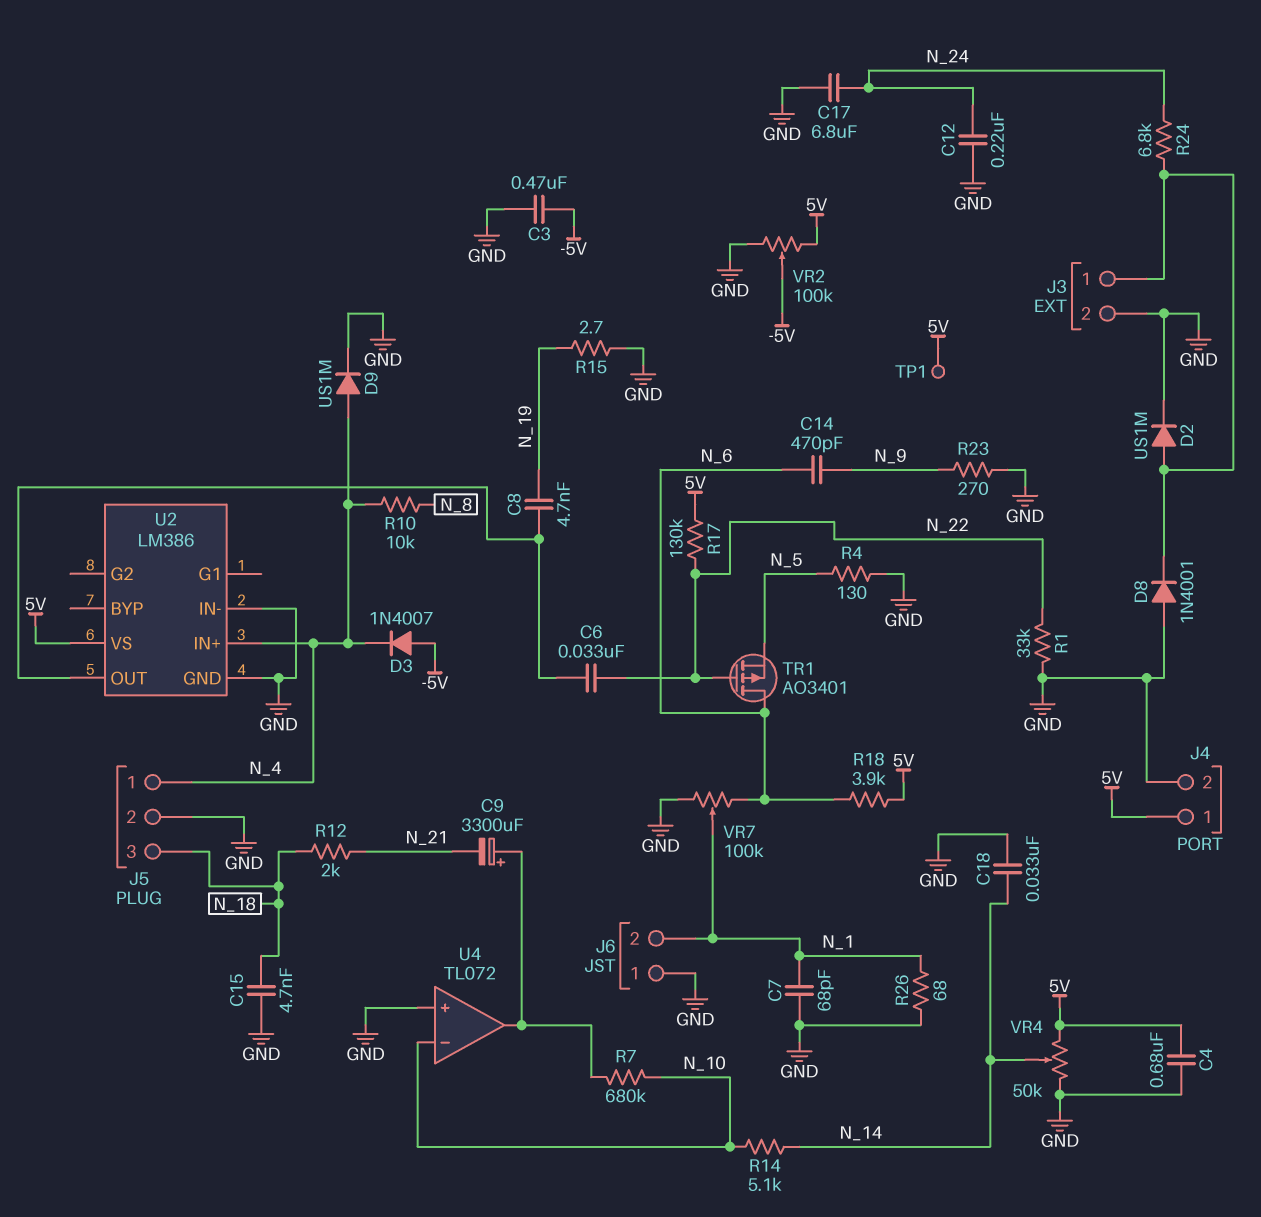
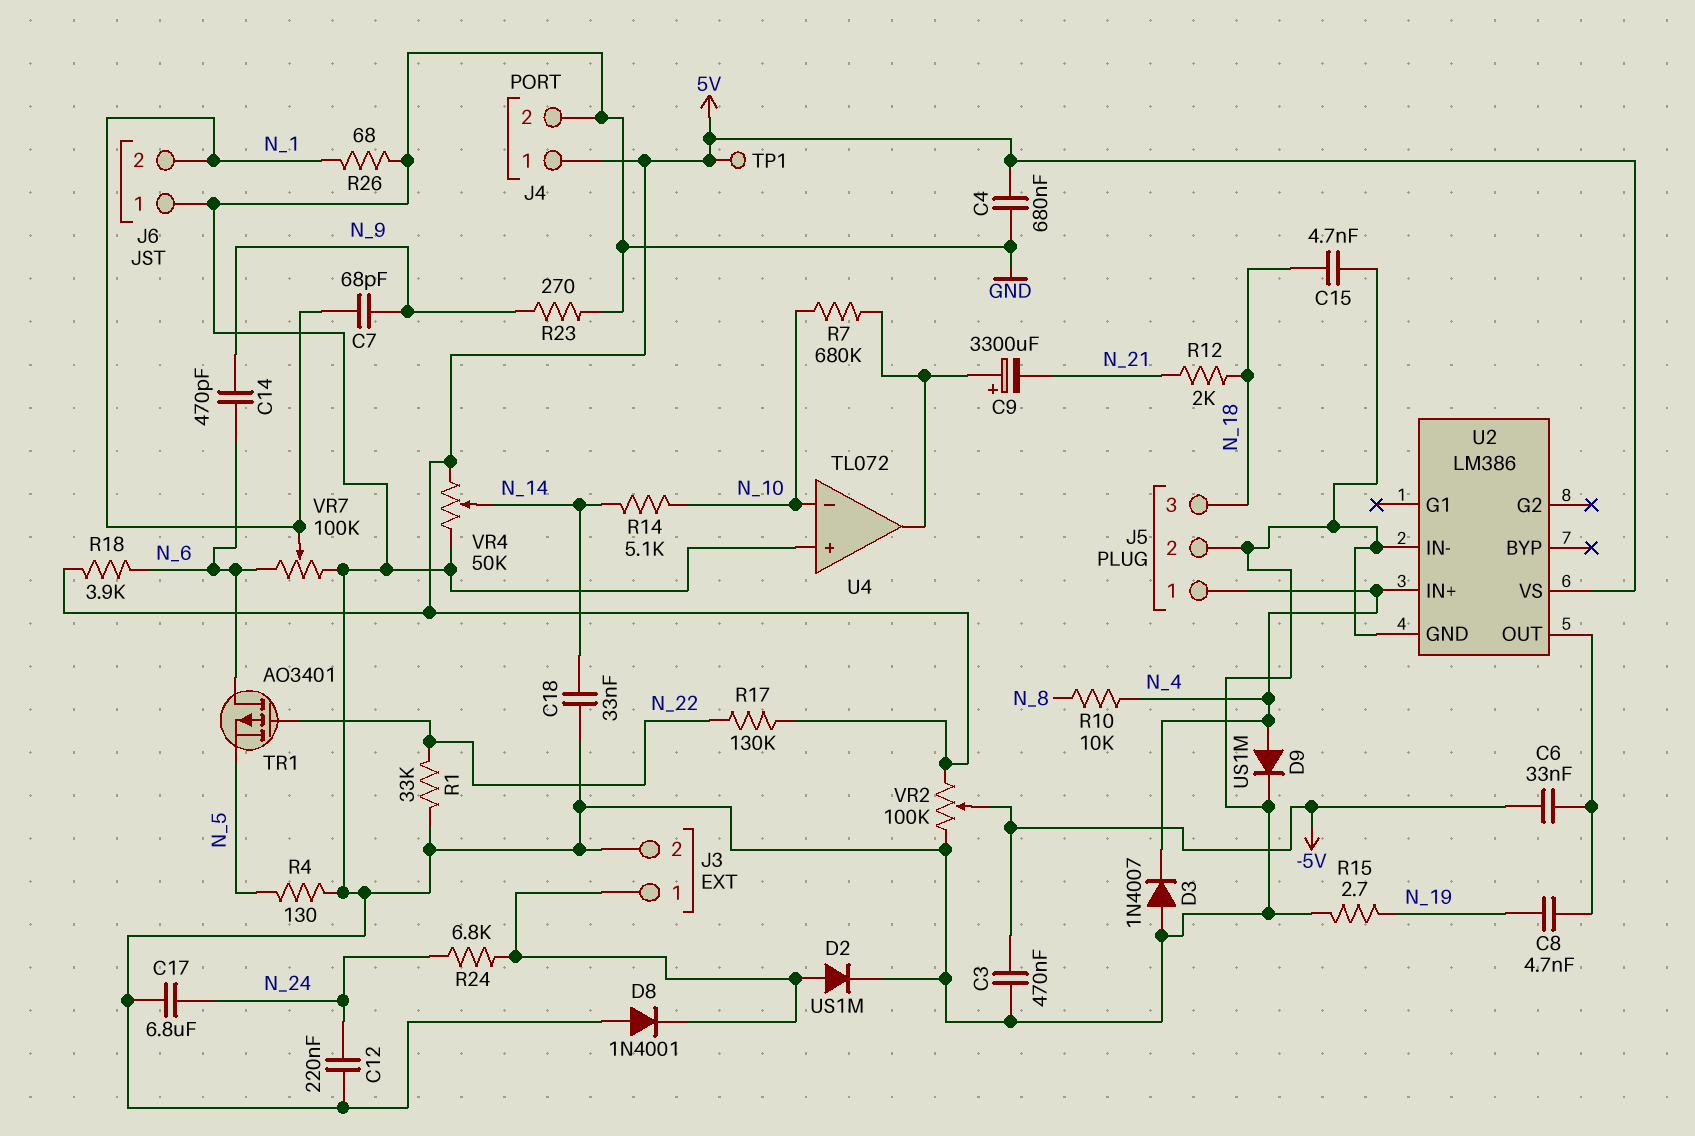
C6: 33nF (N_22, U2/OUT) -> 33nF (-5V, U2/OUT)
C7: 68pF (GND, N_1) -> 68pF (N_1, N_9)
D3: diode 1N4007 (A -5V, K N_4) -> diode 1N4007 (A GND, K N_4)

